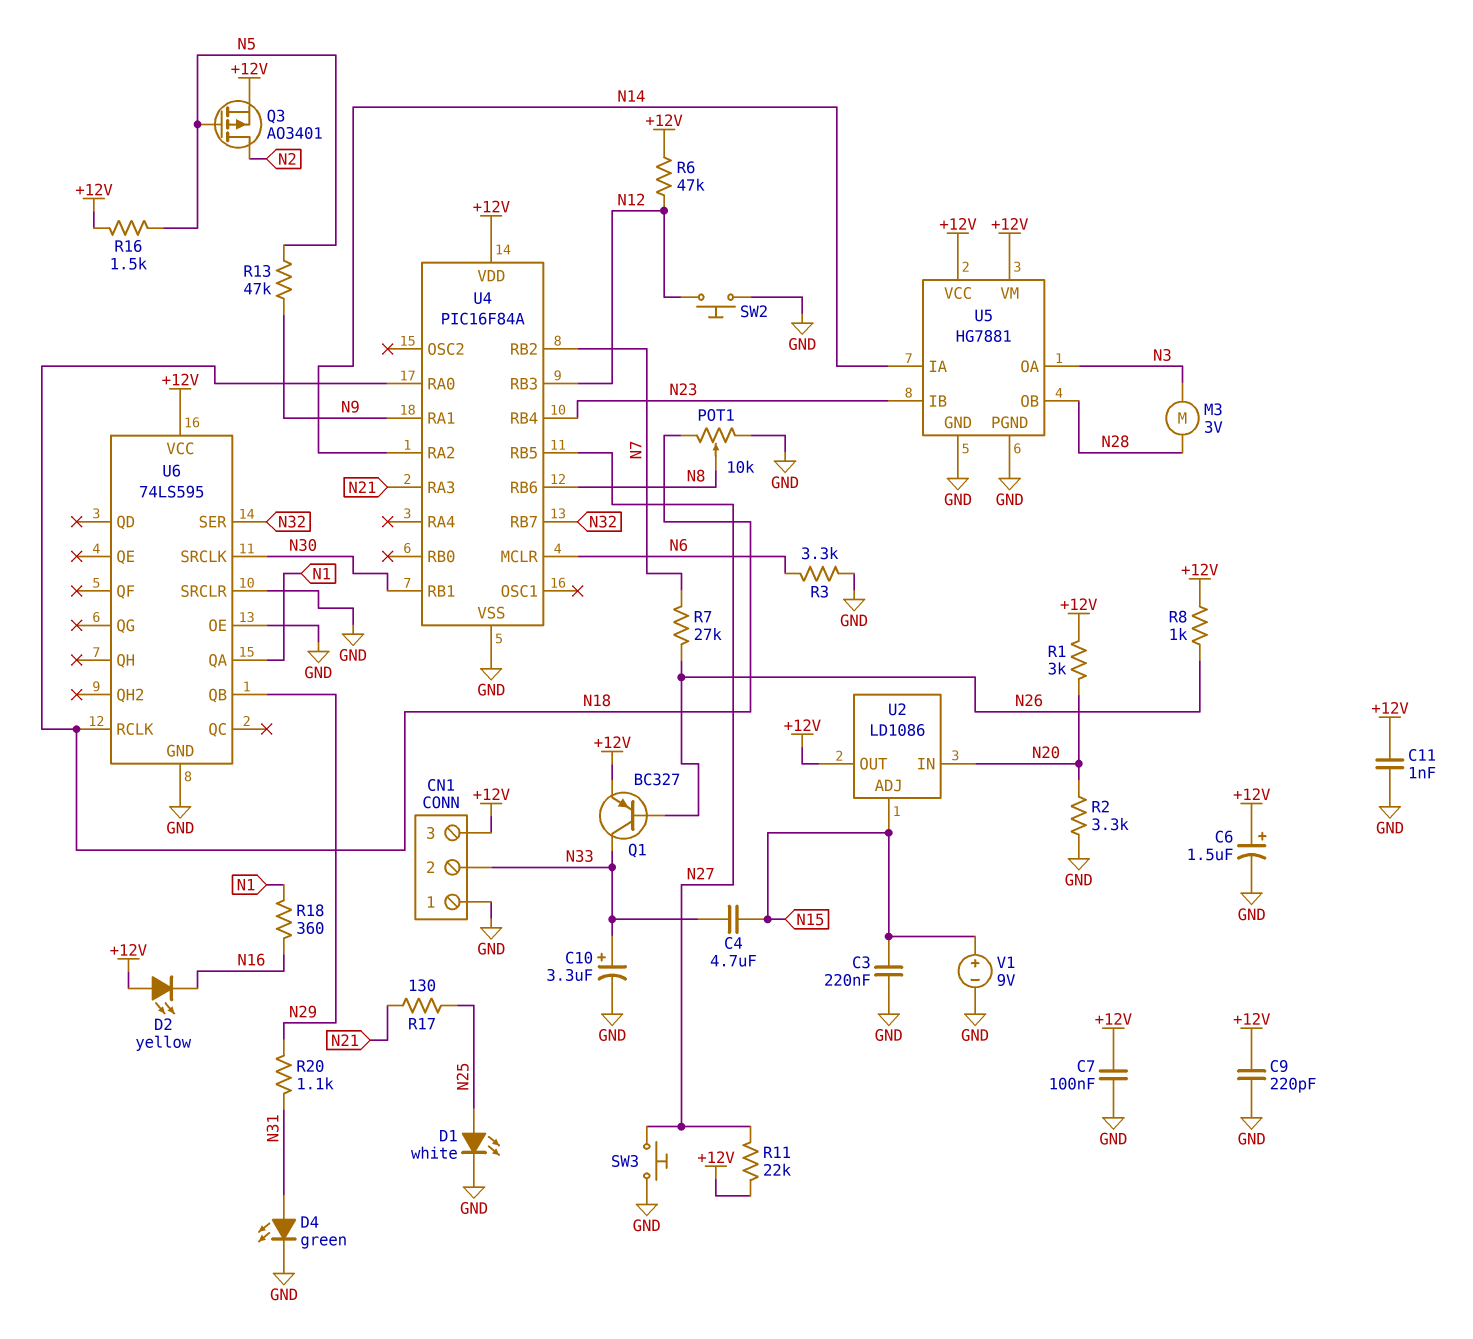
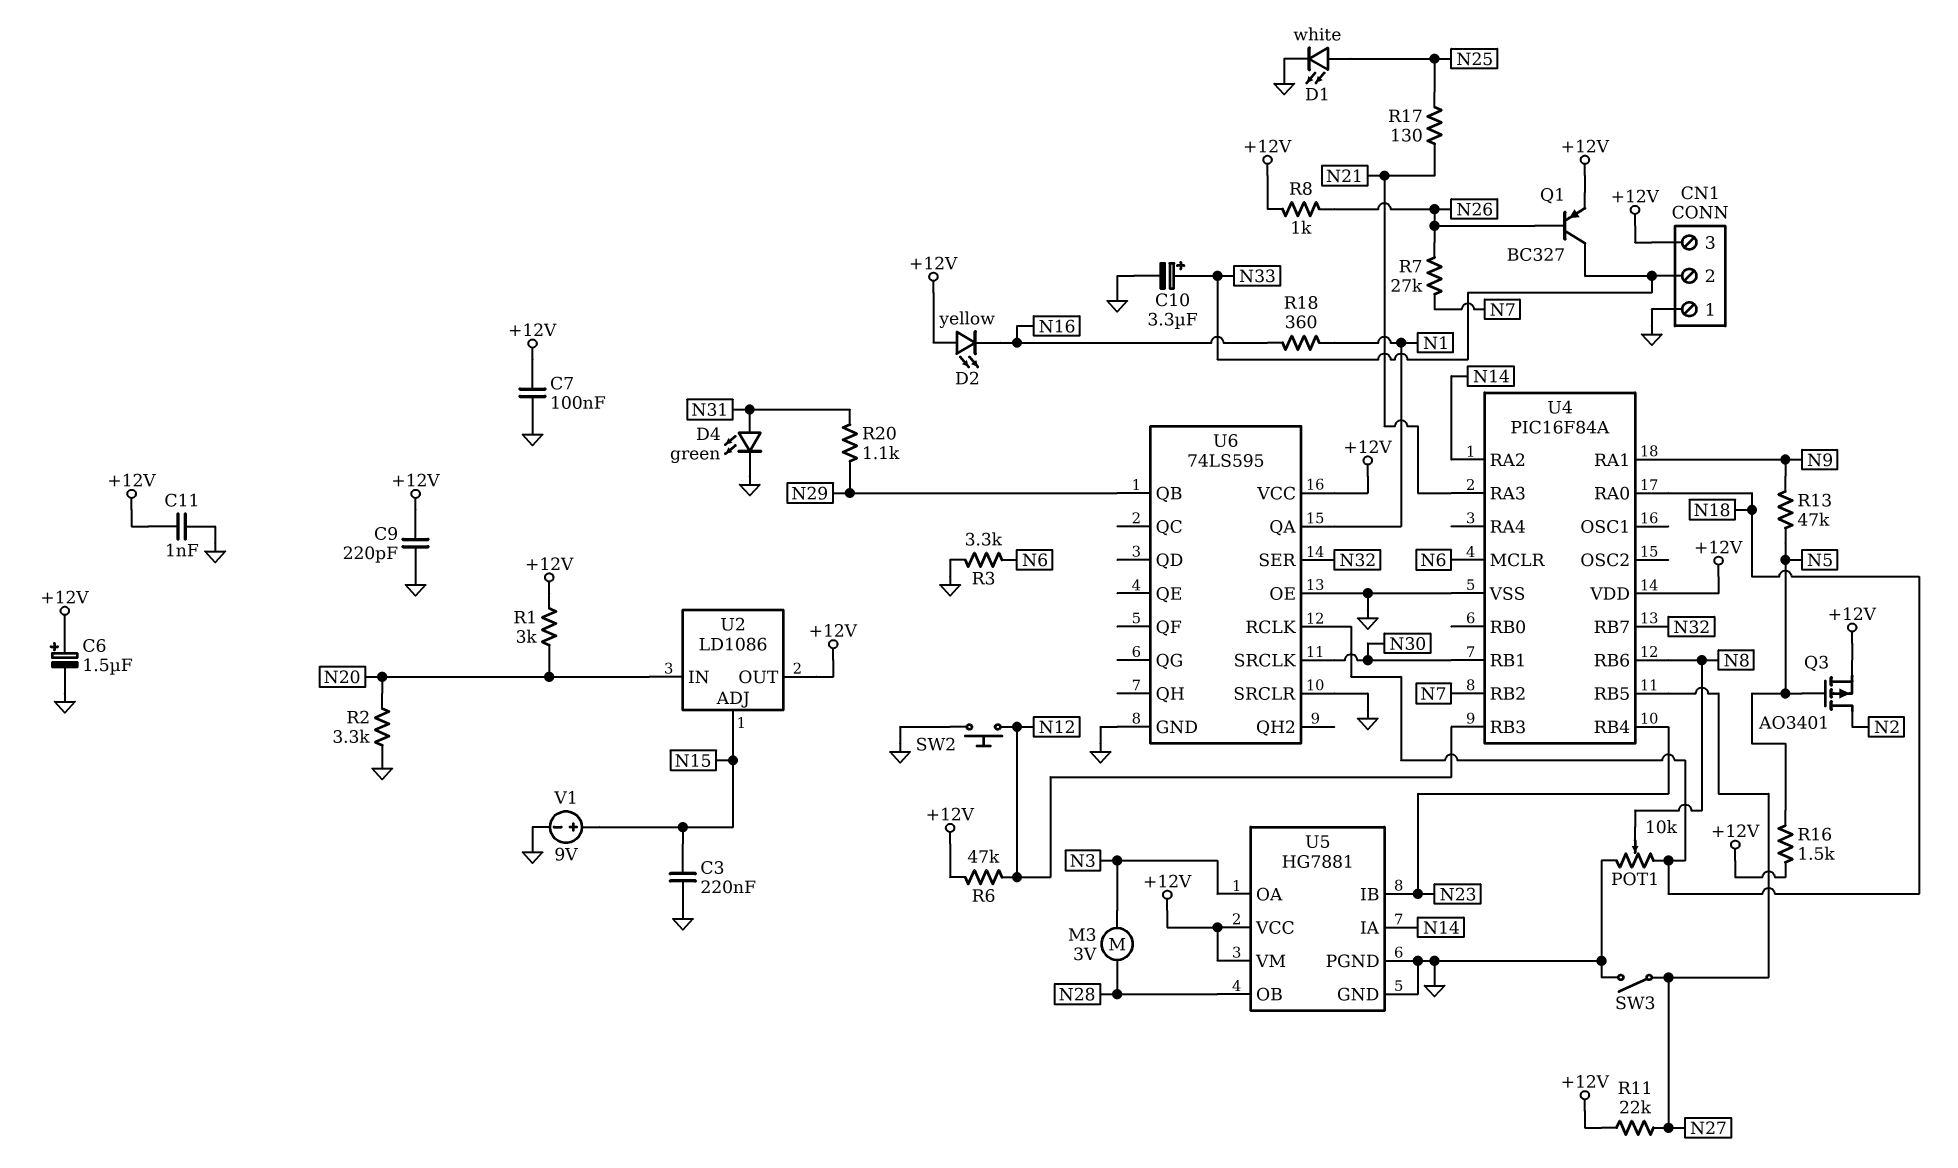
C4: 4.7uF (N15, N33) -> none
SW3: button (GND, N27) -> switch (GND, N27)

